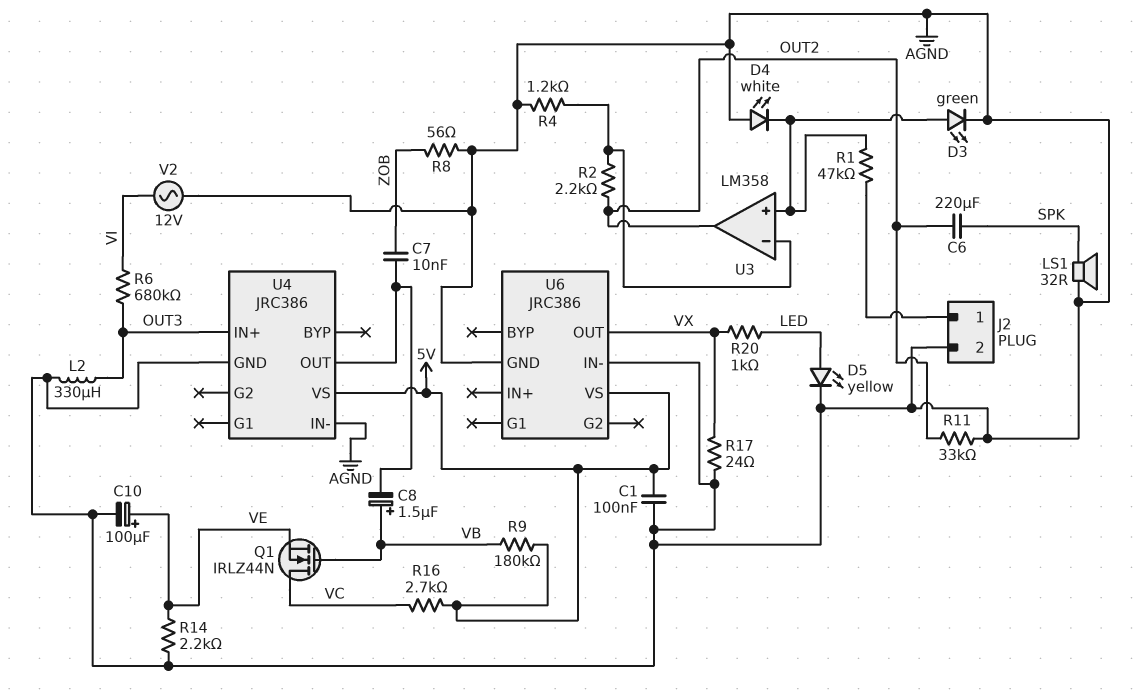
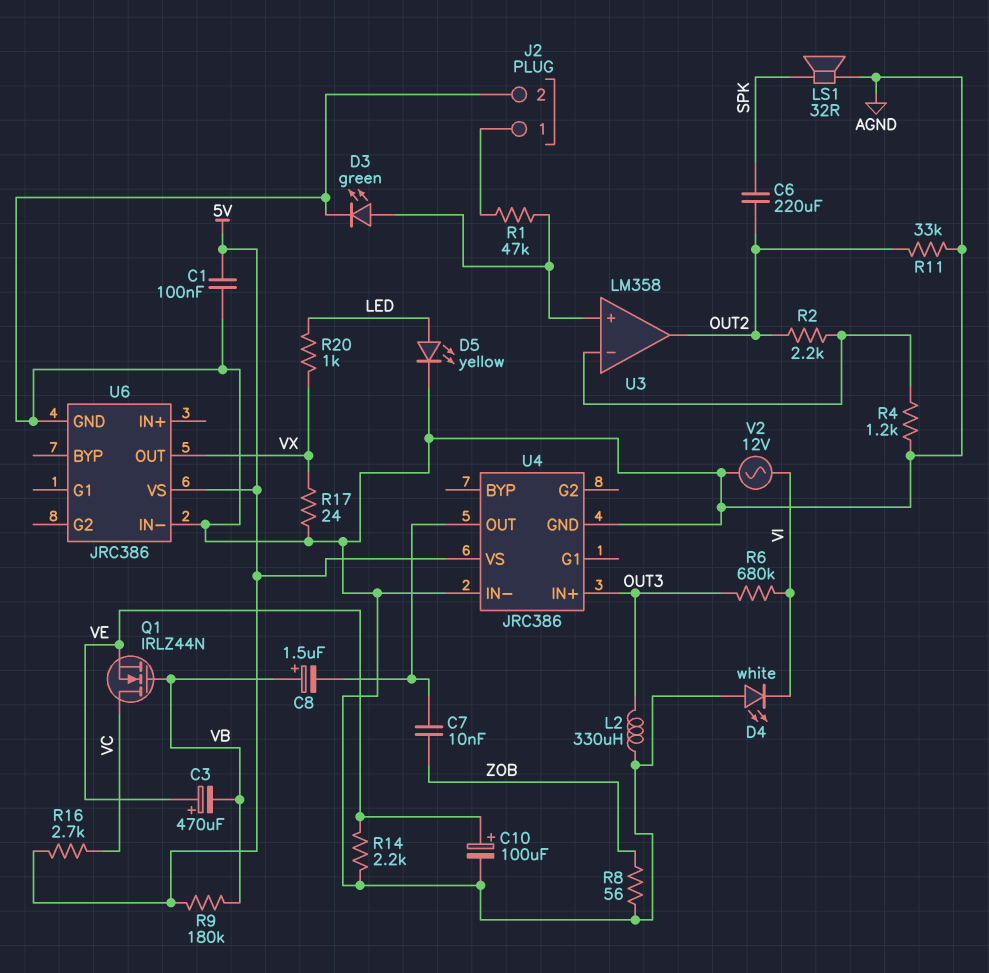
C3: none -> 470uF (plus VE, minus VB)
D4: LED white (A AGND, K U3/in+) -> LED white (A AGND, K VI)

